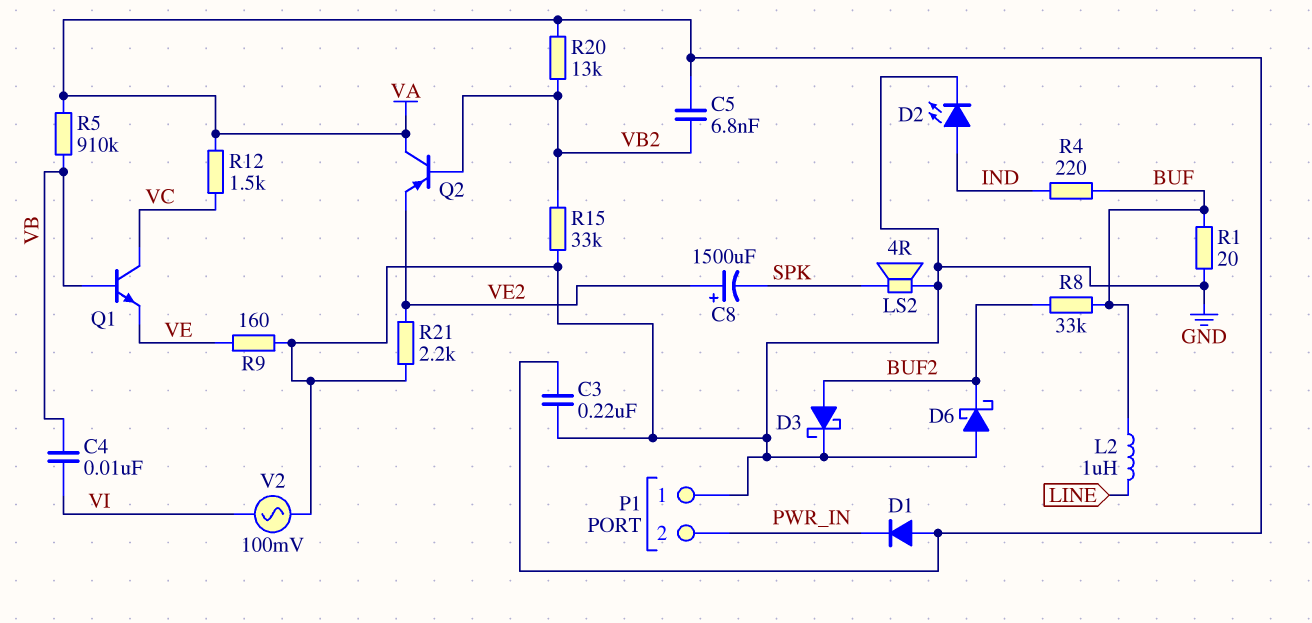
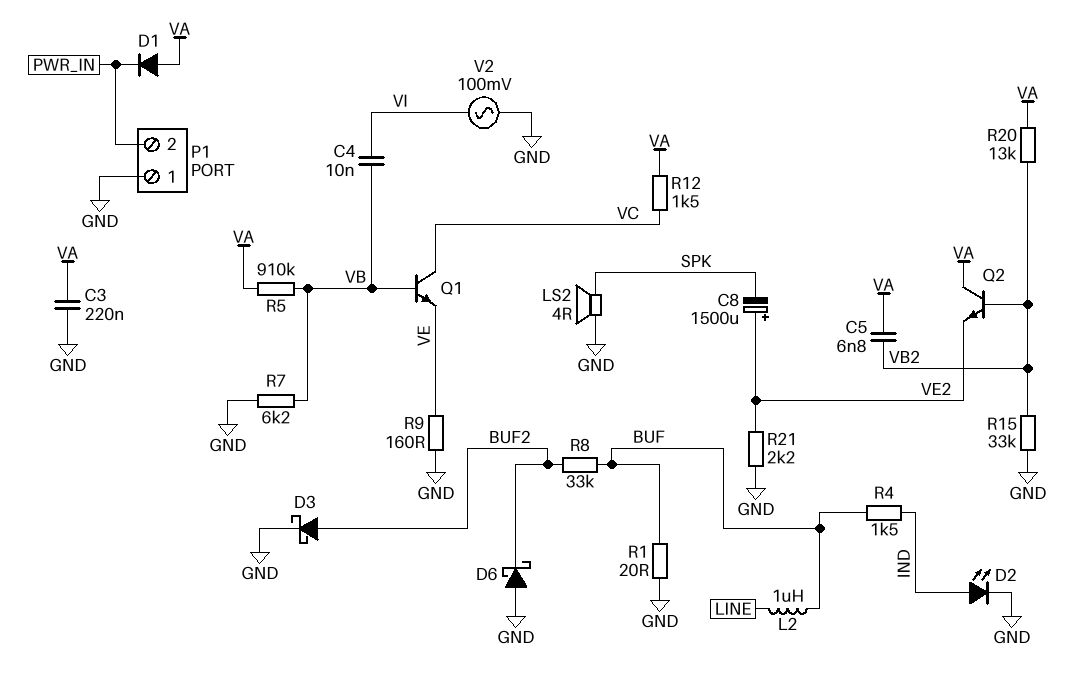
Q2: PNP (B VB2, C VA, E VE2) -> NPN (B VB2, C VA, E VE2)
R4: 220 (BUF, IND) -> 1.5k (BUF, IND)
R7: none -> 6.2k (GND, VB)

